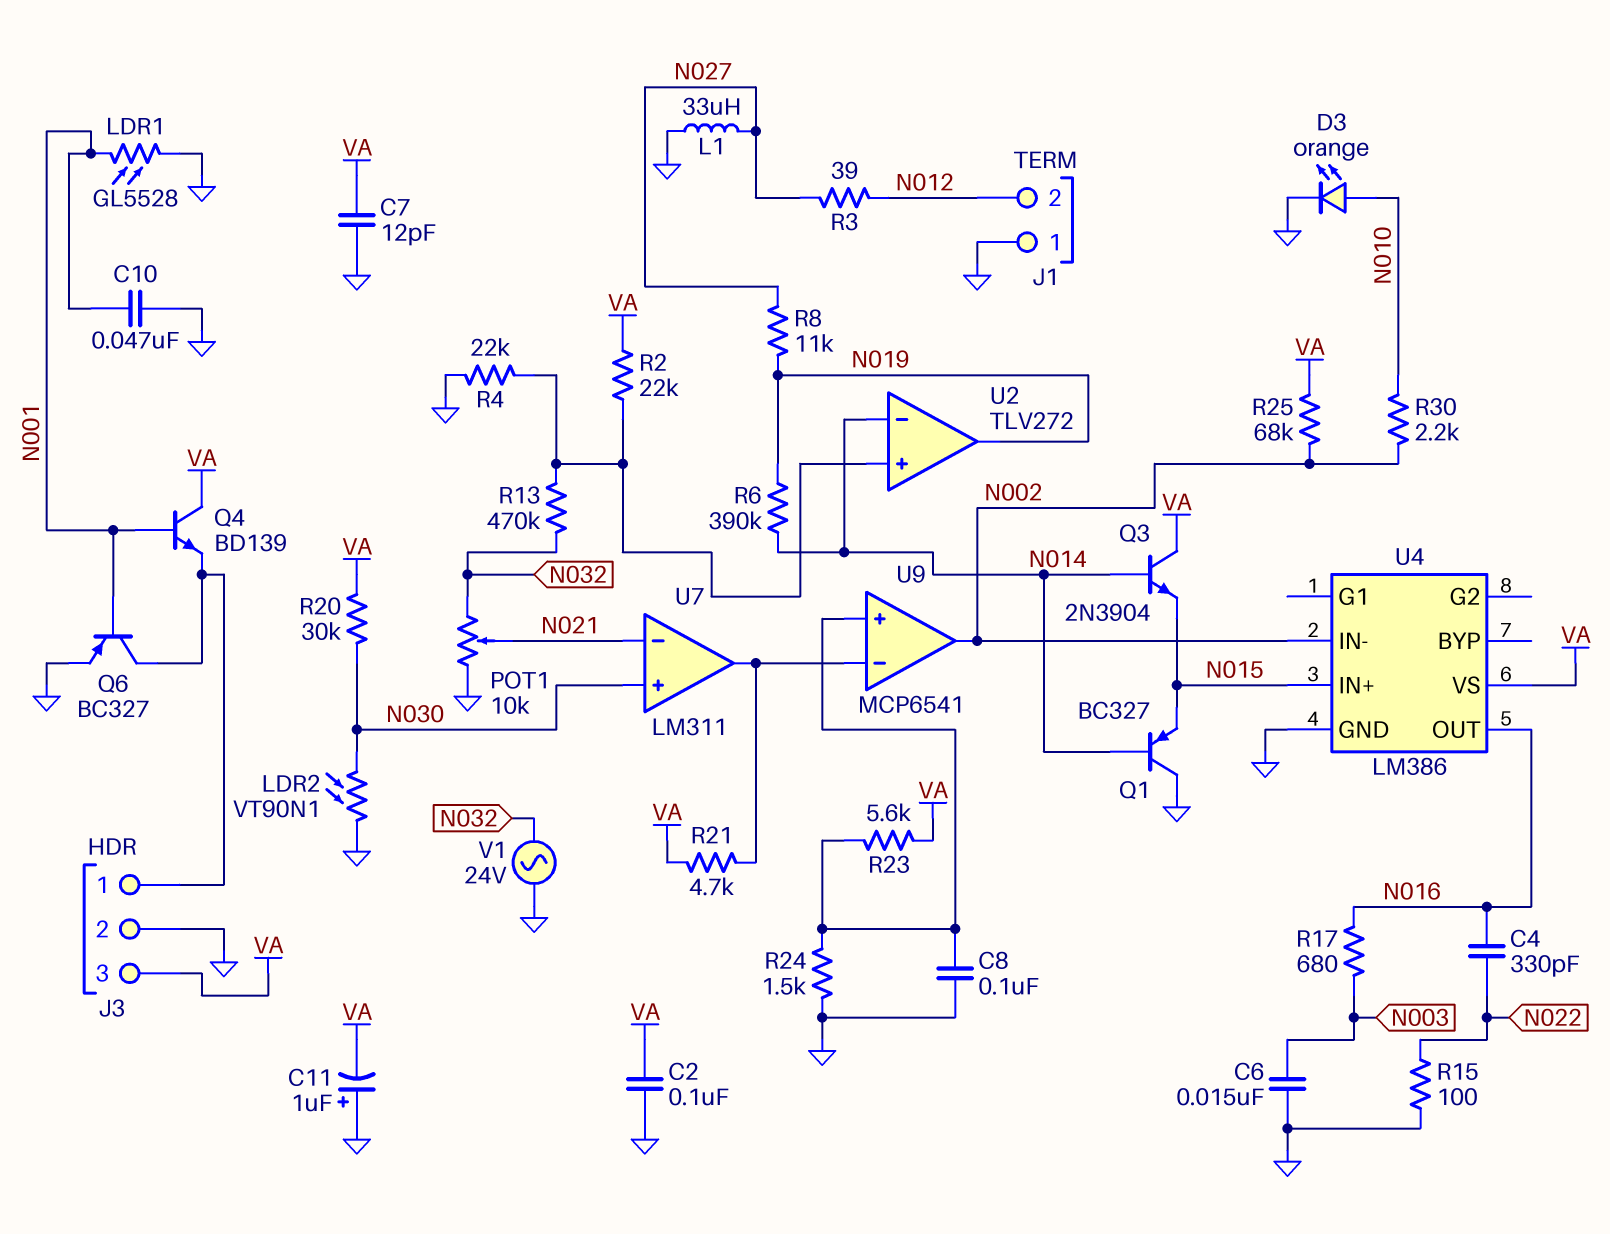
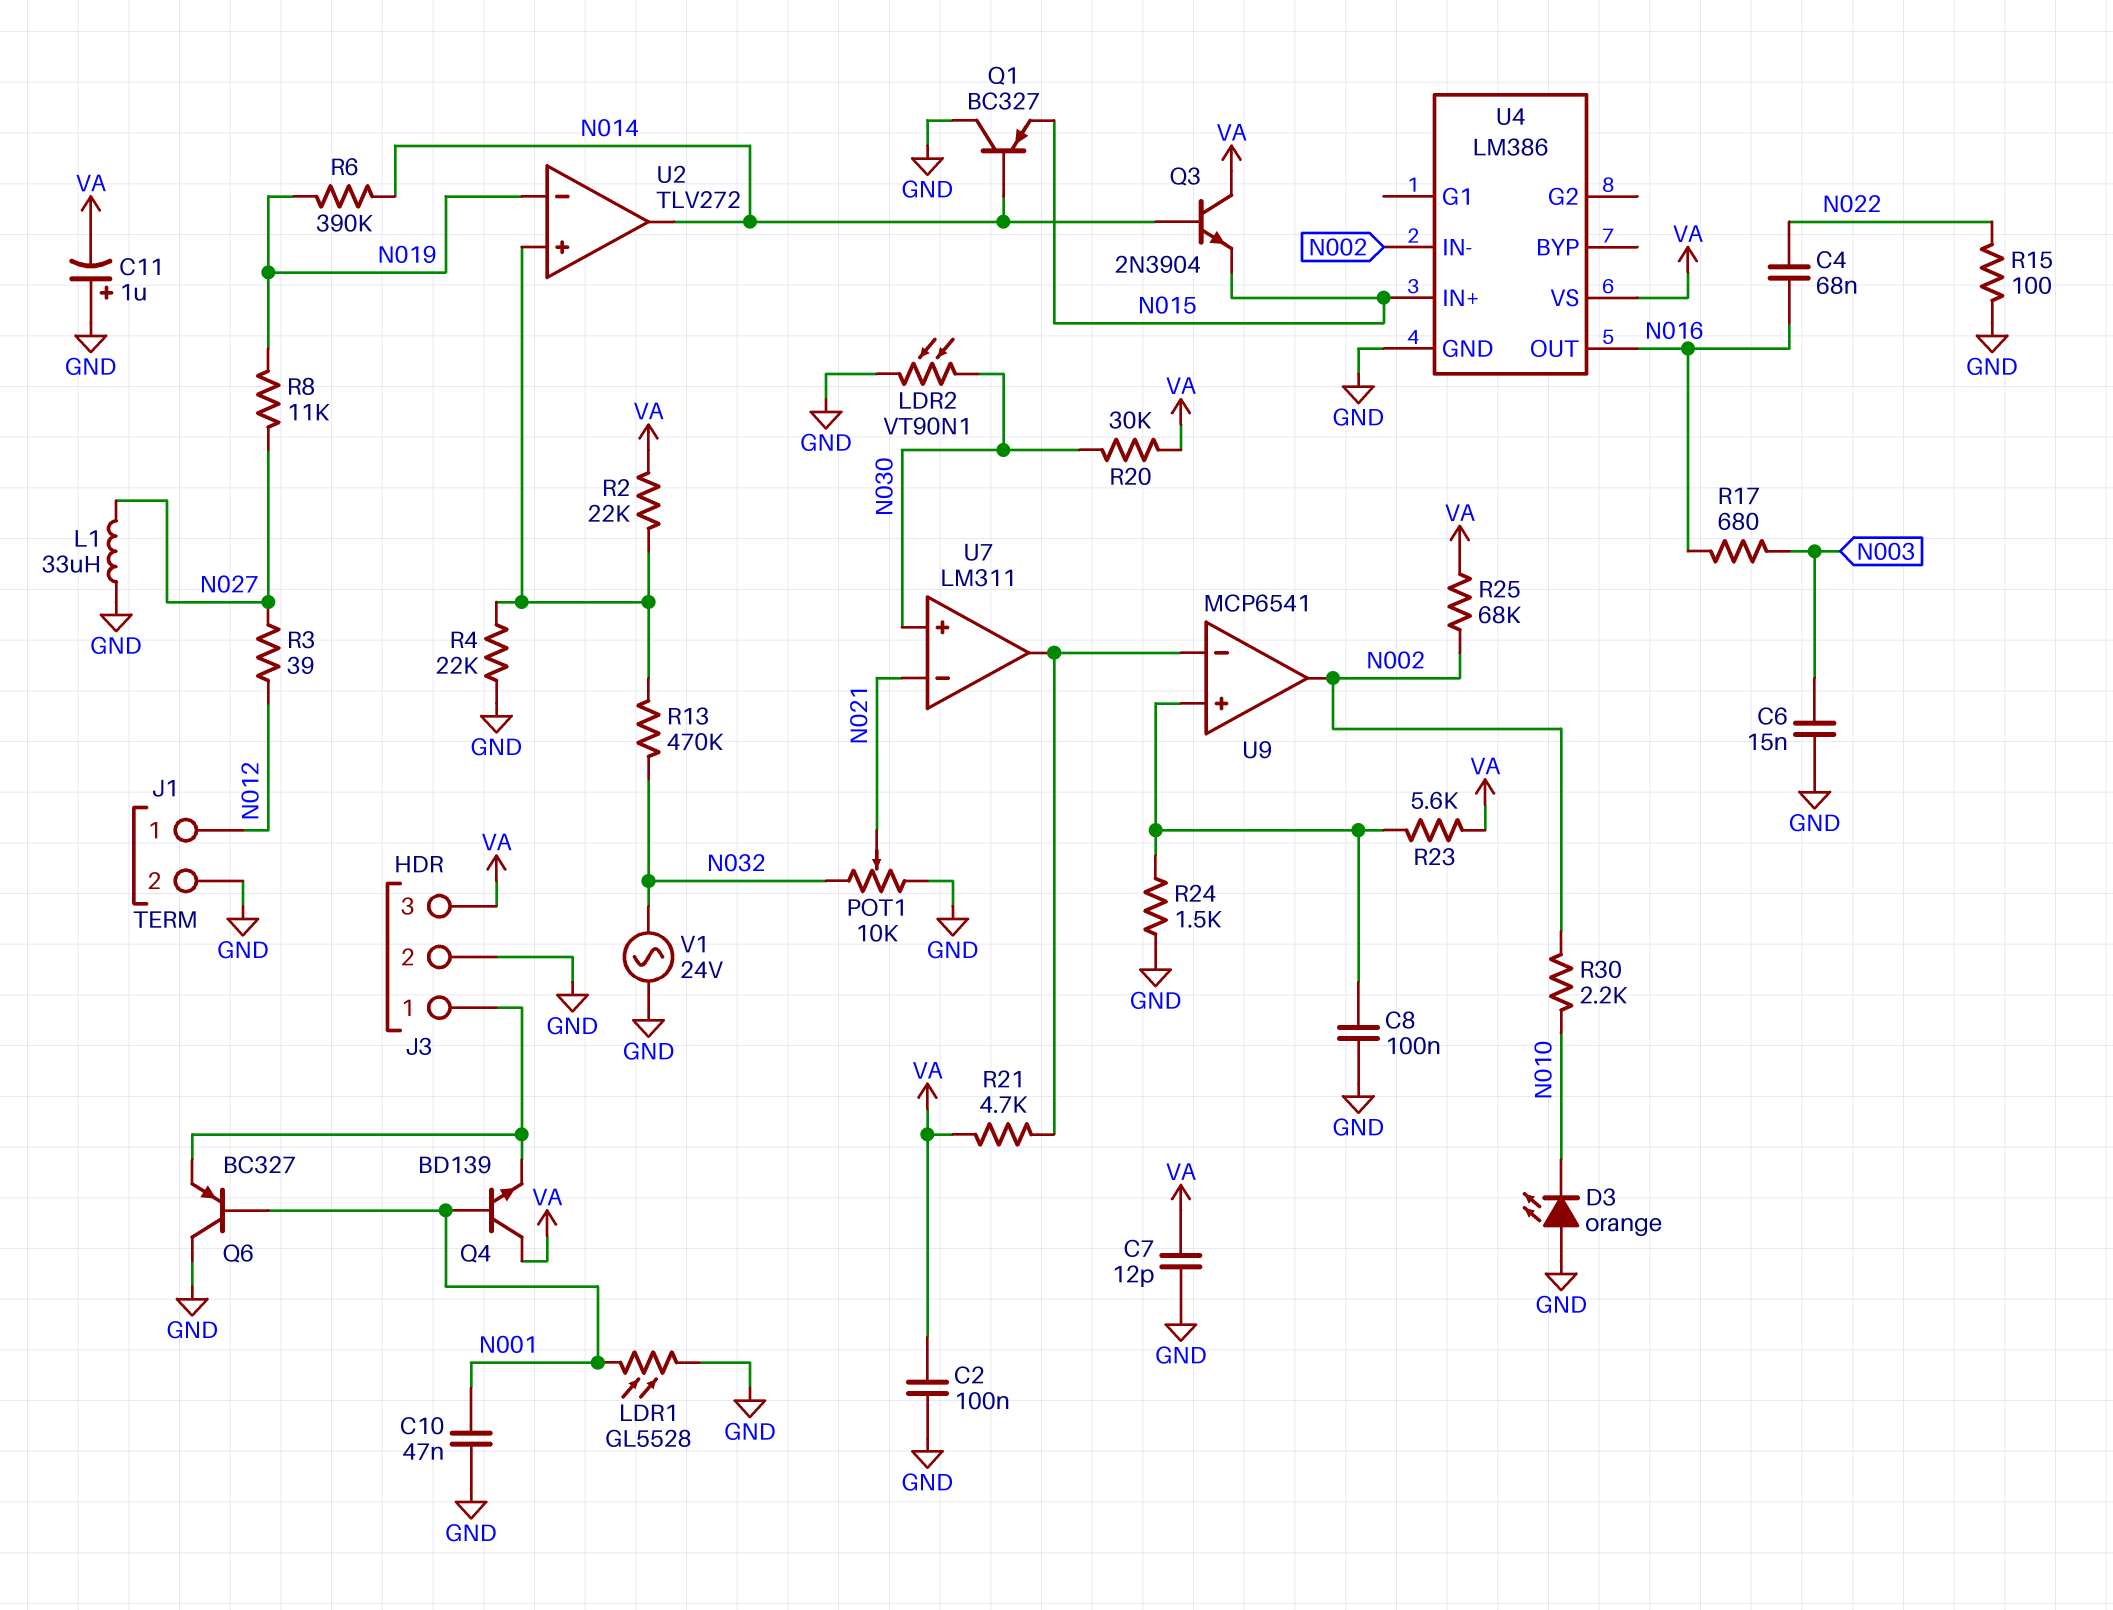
C4: 330pF (N016, N022) -> 68nF (N016, N022)
D3: LED orange (A N010, K GND) -> LED orange (A GND, K N010)
J1 pin 1: GND -> N012
J1 pin 2: N012 -> GND
Q6: PNP BC327 (B N001, C J3/1, E GND) -> PNP BC327 (B N001, C GND, E J3/1)
U2 pin in-: N014 -> N019
U2 pin out: N019 -> N014

